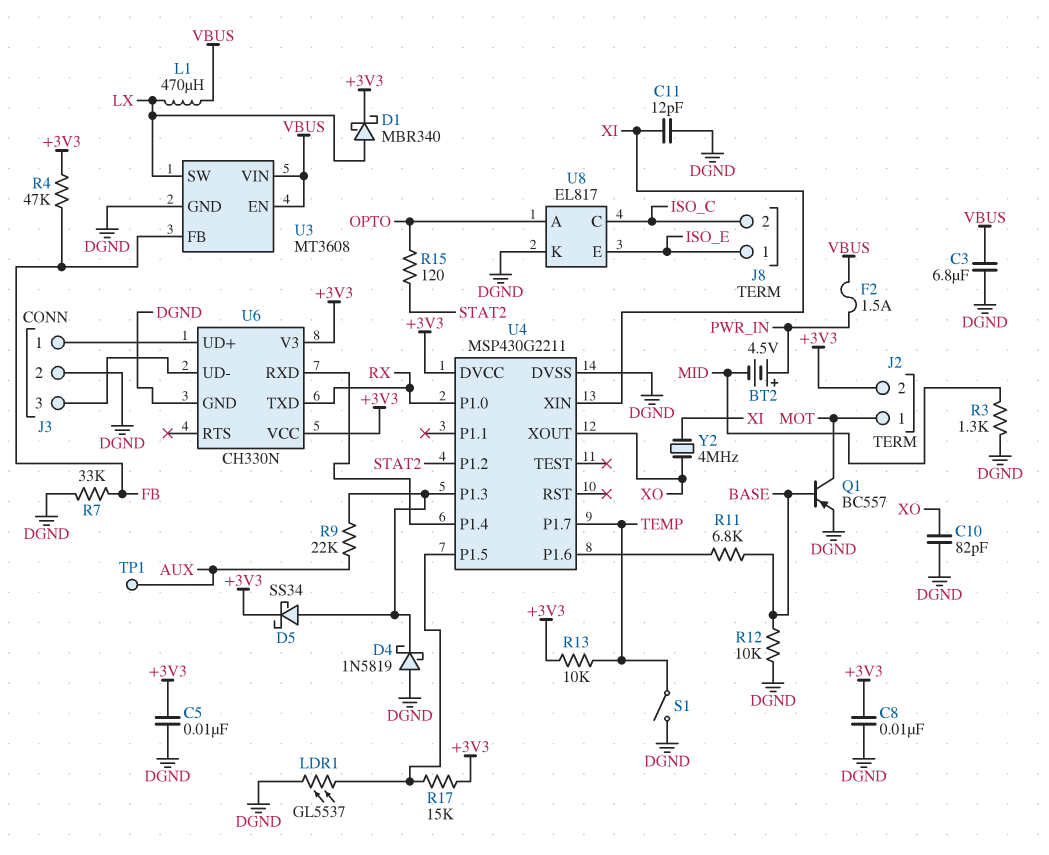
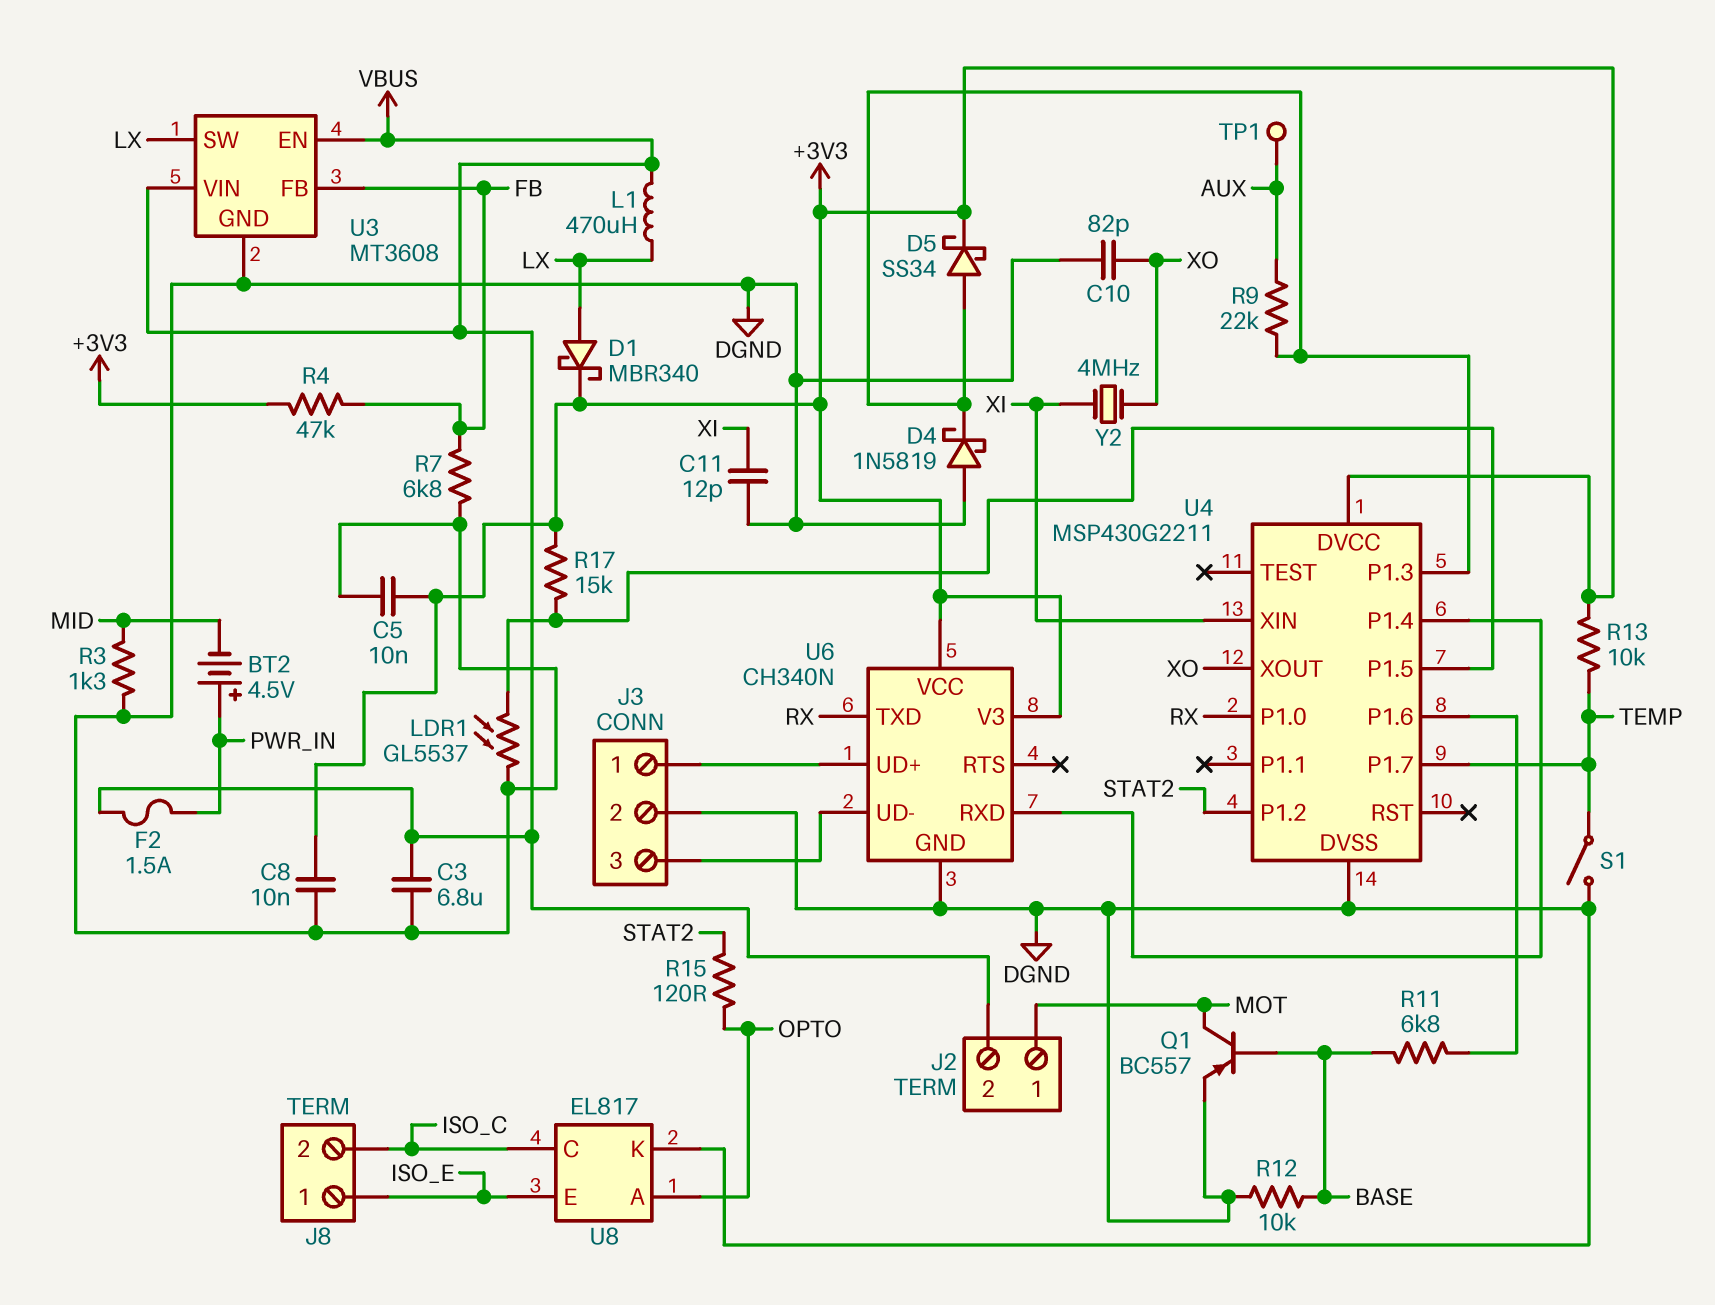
J2 pin 2: +3V3 -> VBUS
R7: 33k (DGND, FB) -> 6.8k (DGND, FB)
U6: CH330N -> CH340N

